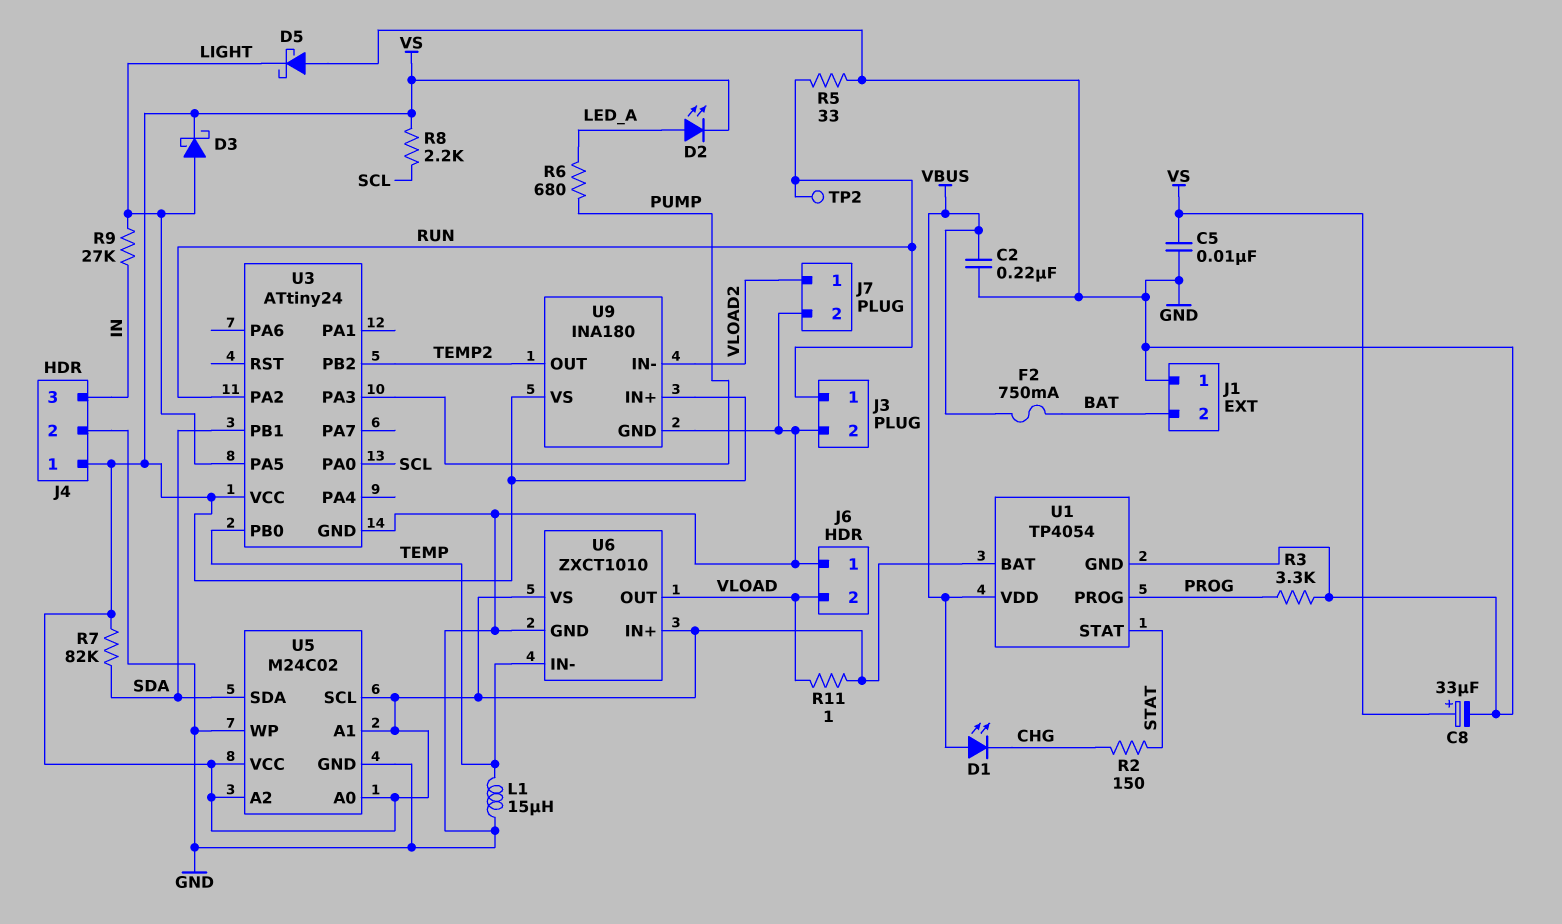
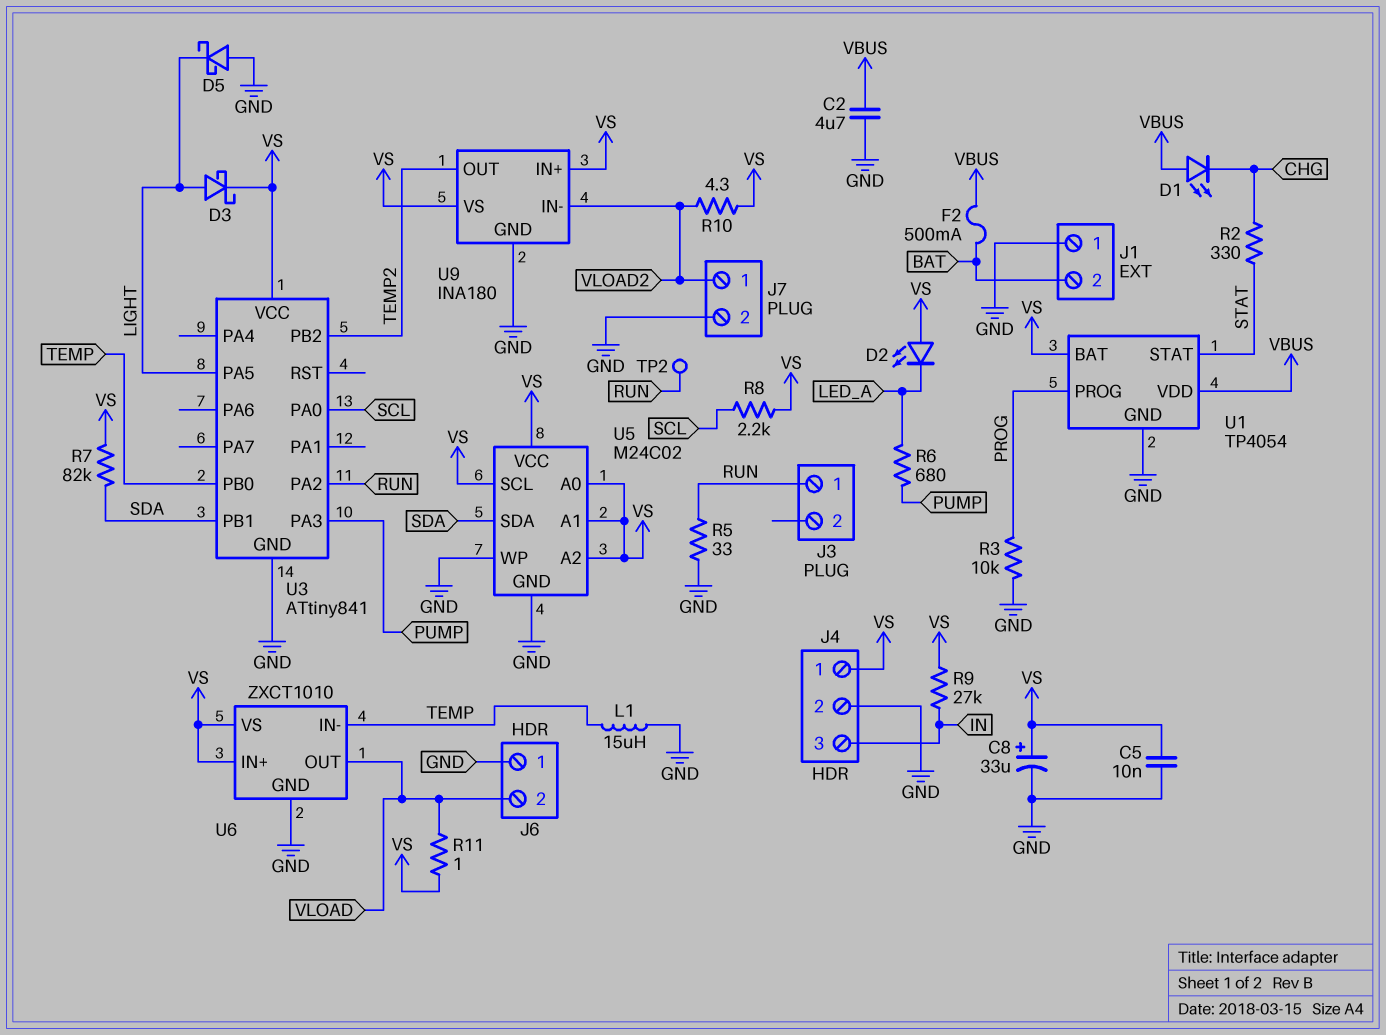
C2: 220nF (GND, VBUS) -> 4.7uF (GND, VBUS)
D2: LED (A LED_A, K VS) -> LED (A VS, K LED_A)
F2: 750mA (BAT, VBUS) -> 500mA (BAT, VBUS)
J3 pin 2: GND -> none
R2: 150 (CHG, STAT) -> 330 (CHG, STAT)
R3: 3.3k (GND, PROG) -> 10k (GND, PROG)
R9: 27k (IN, LIGHT) -> 27k (IN, VS)
R10: none -> 4.3 (VLOAD2, VS)
U3: ATtiny24 -> ATtiny841

